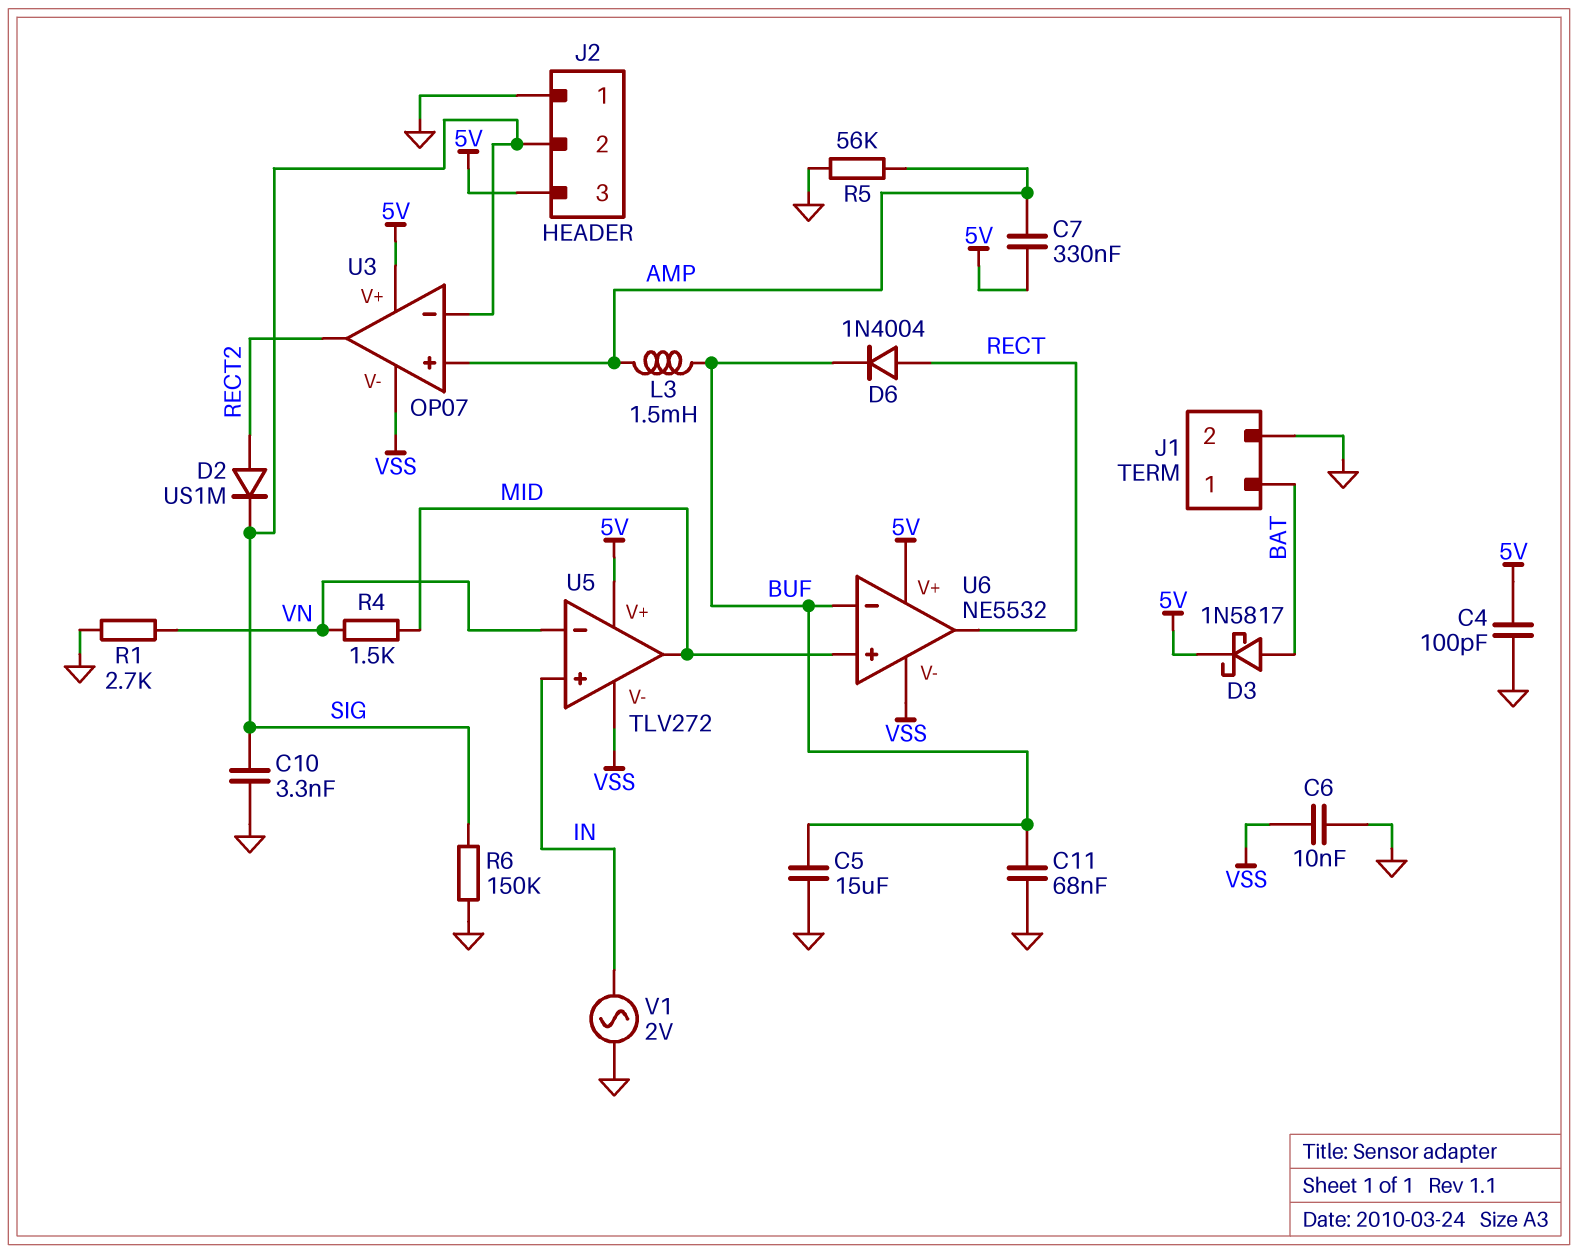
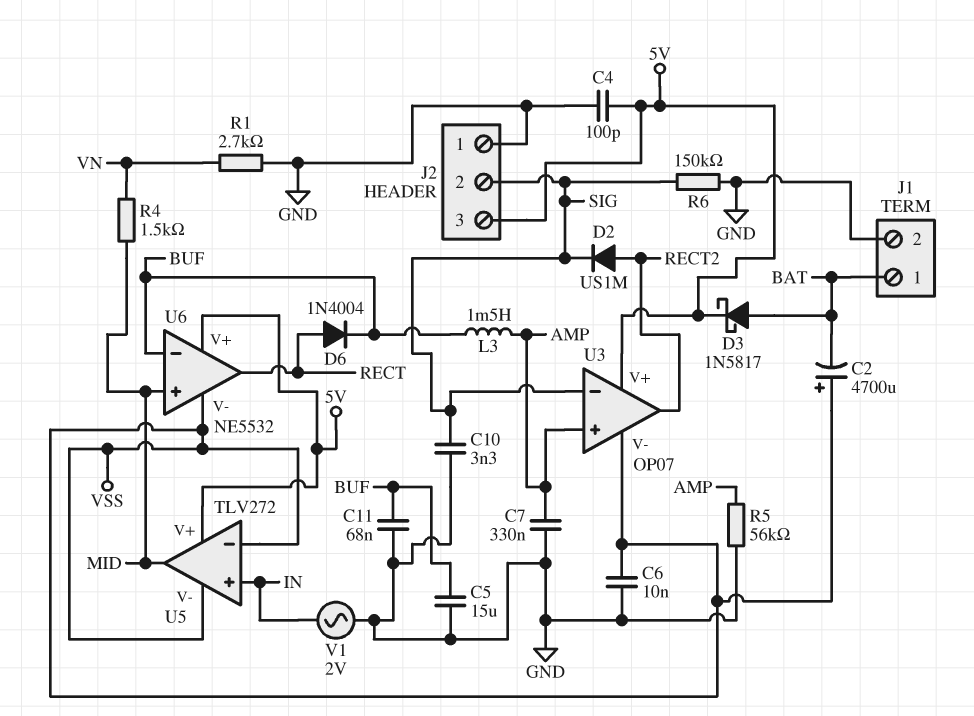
C2: none -> 4700uF (plus VSS, minus BAT)
C7: 330nF (5V, AMP) -> 330nF (AMP, GND)
U5 pin in-: VN -> VSS

